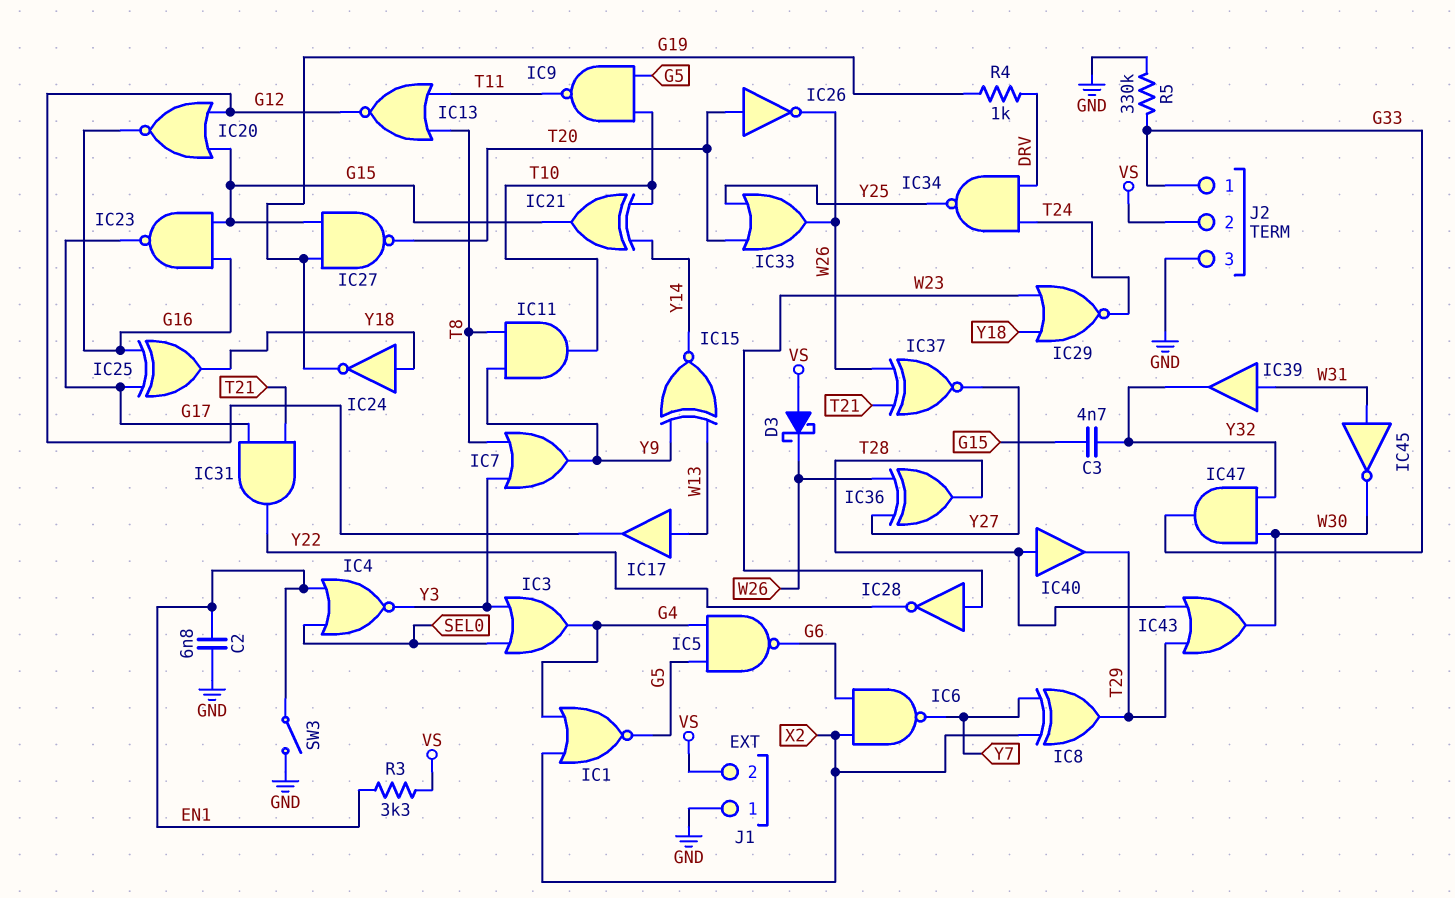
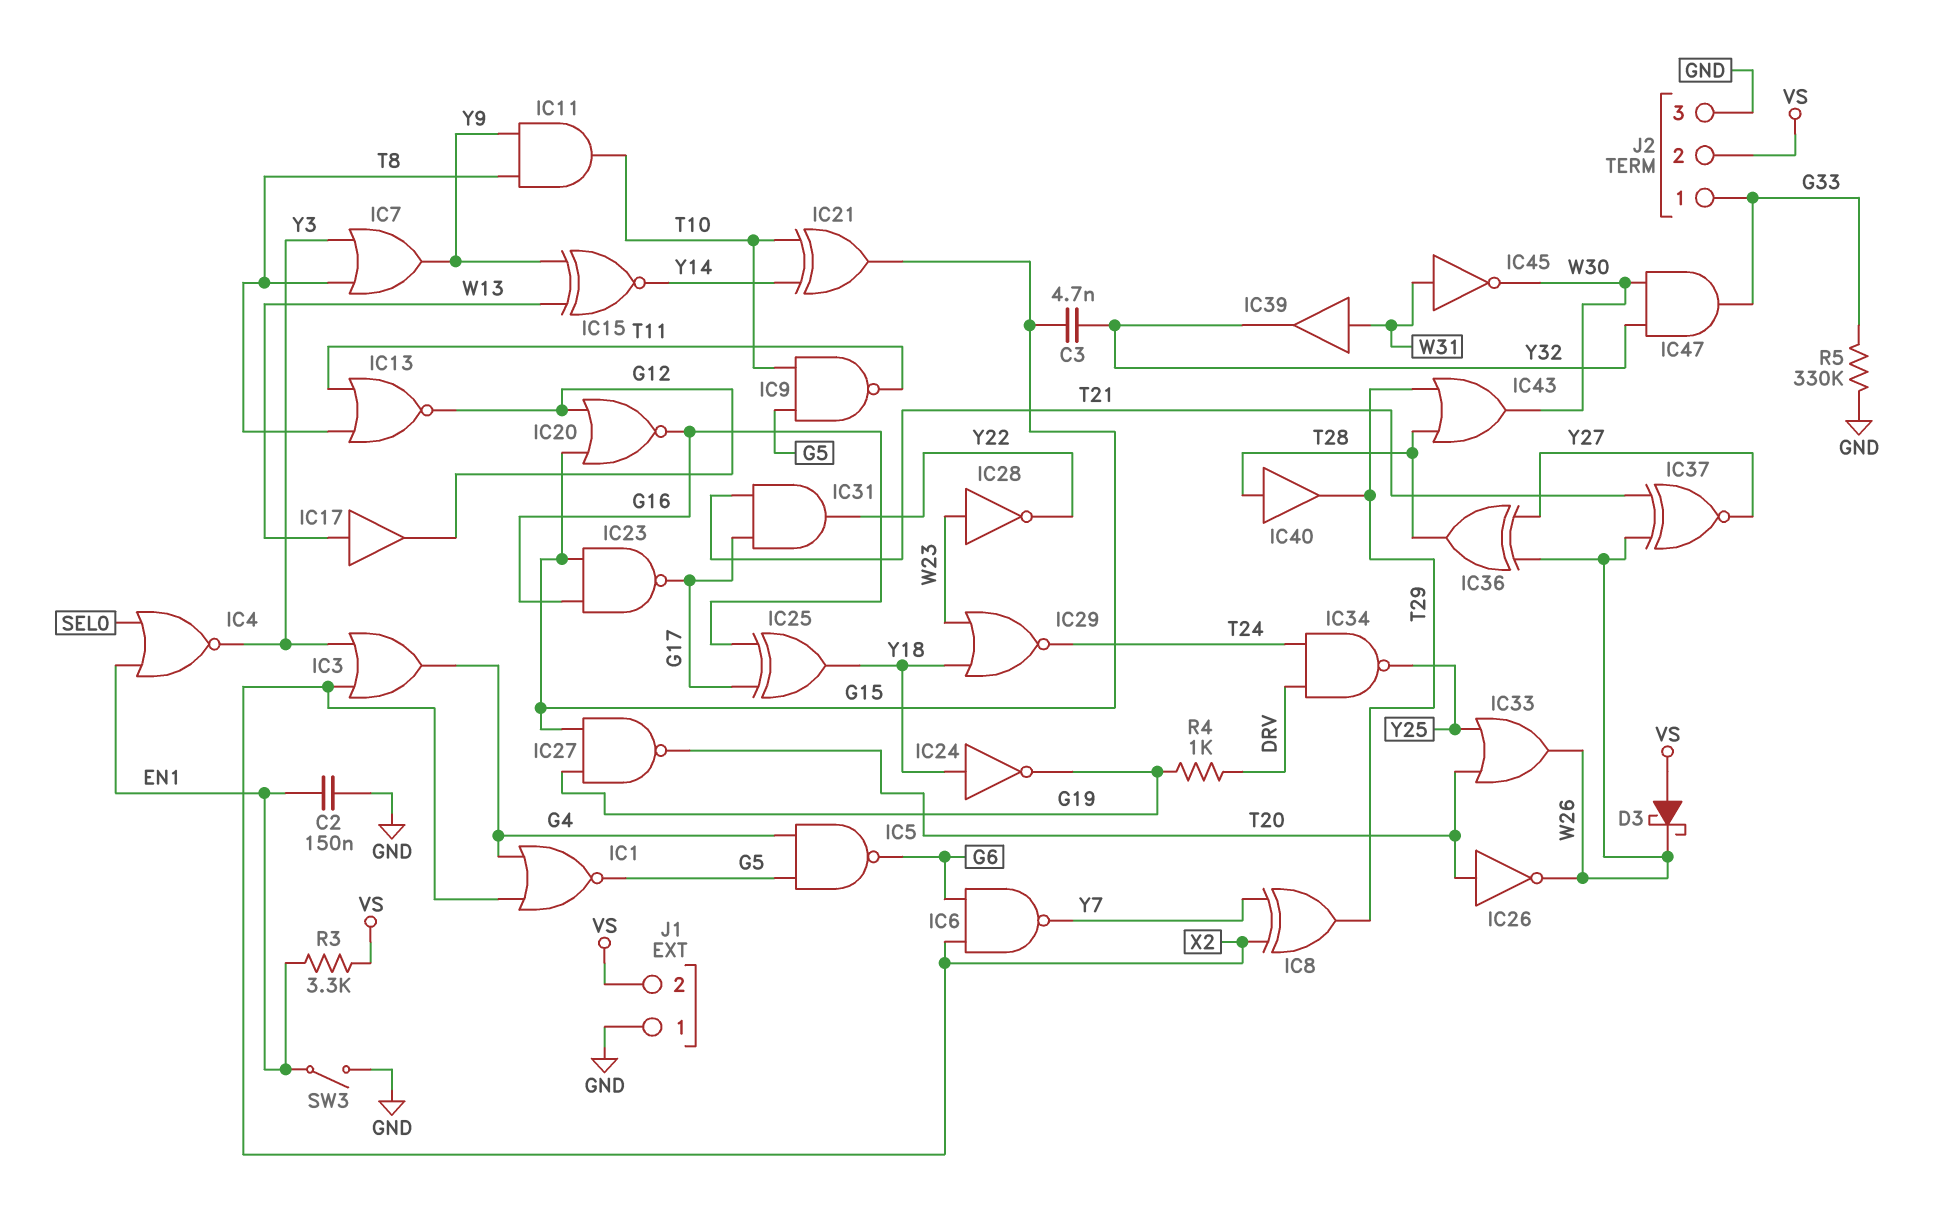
C2: 6.8nF (EN1, GND) -> 150nF (EN1, GND)
IC3: OR (in SEL0, in Y3, out G4) -> OR (in X2, in Y3, out G4)

